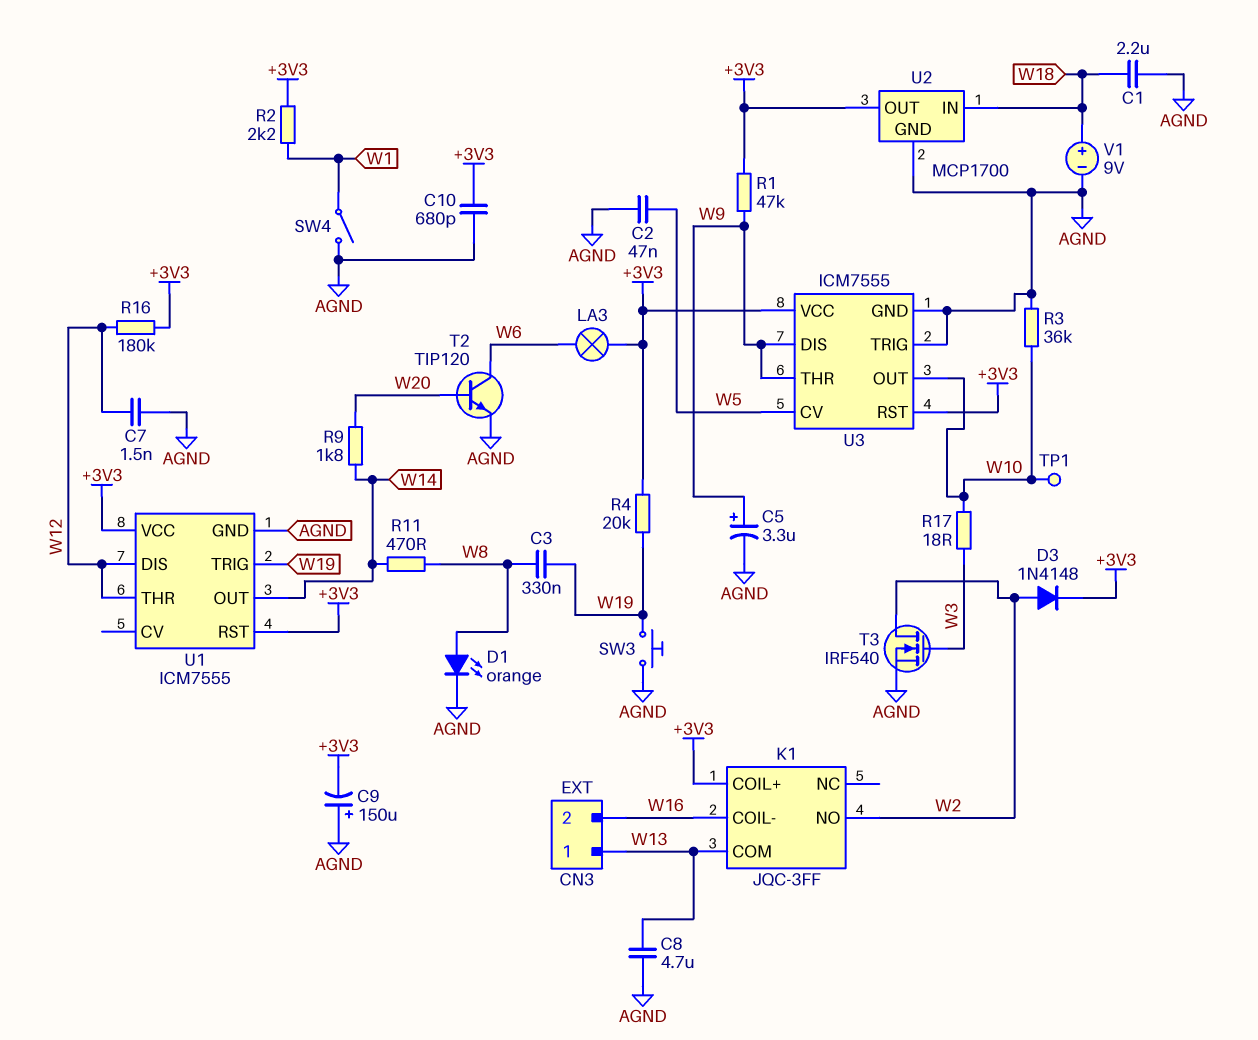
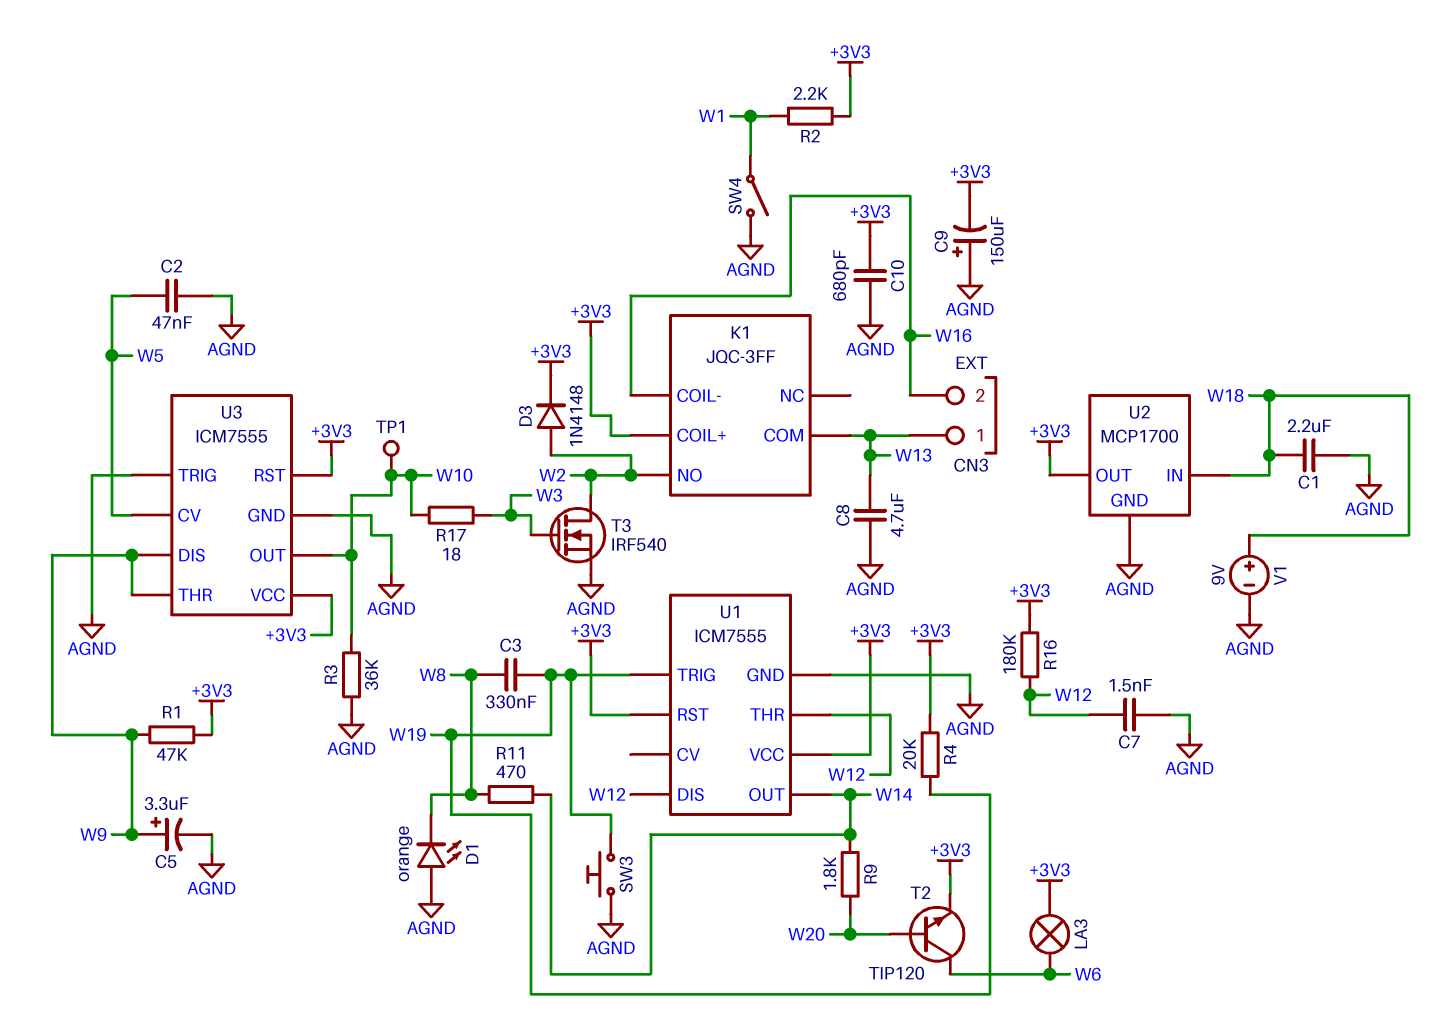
D1: LED orange (A W8, K AGND) -> LED orange (A AGND, K W8)
T2: NPN TIP120 (B W20, C W6, E AGND) -> NPN TIP120 (B W20, C W6, E +3V3)

